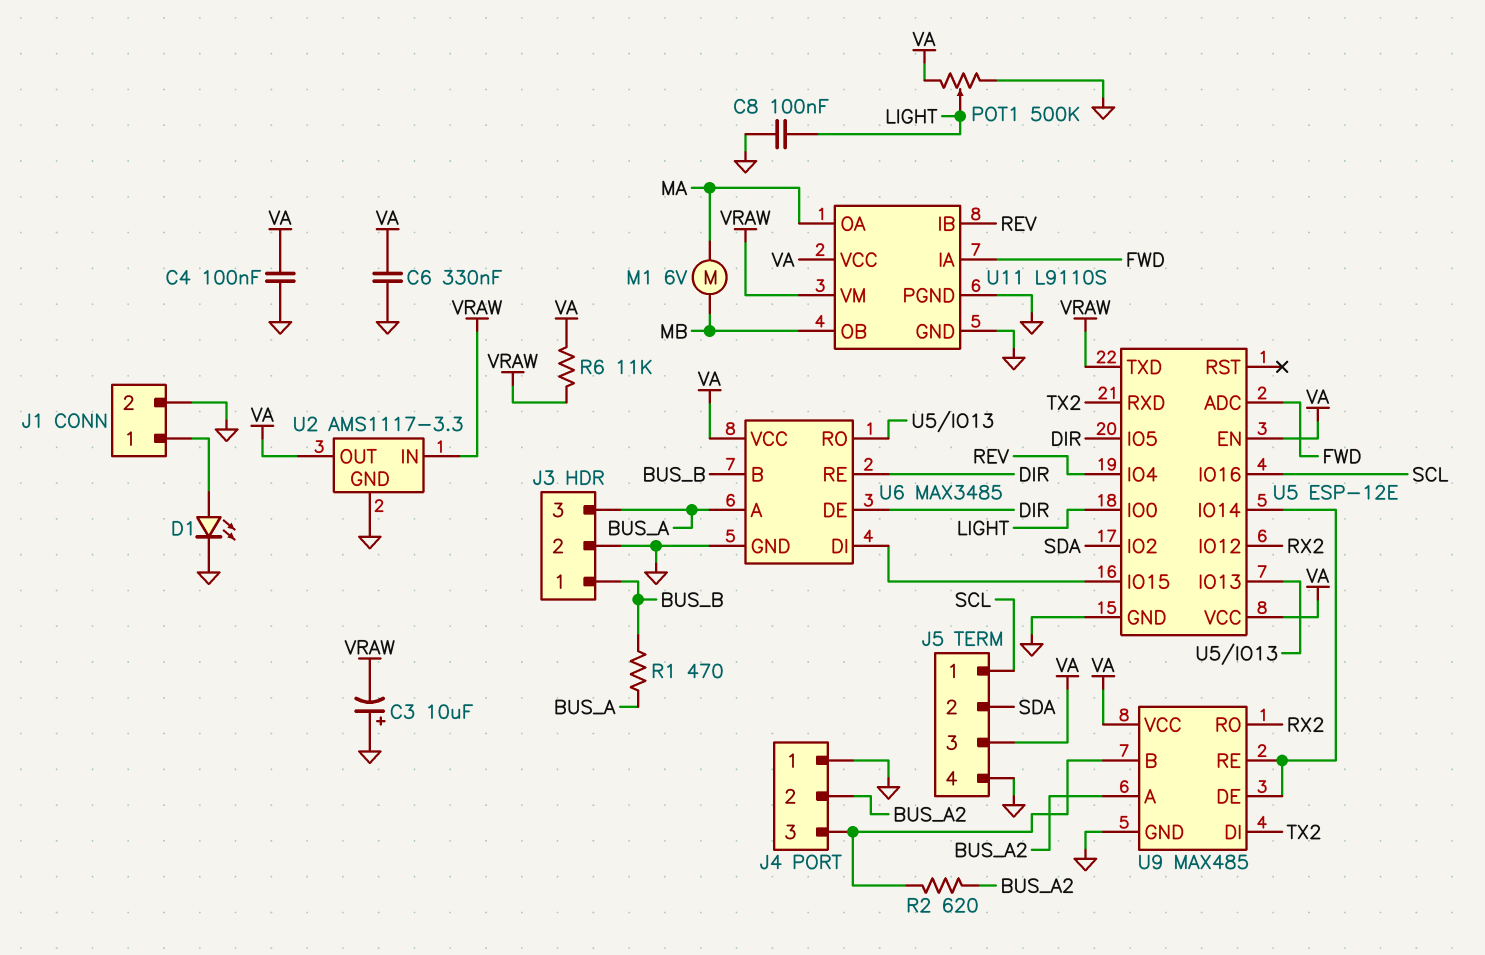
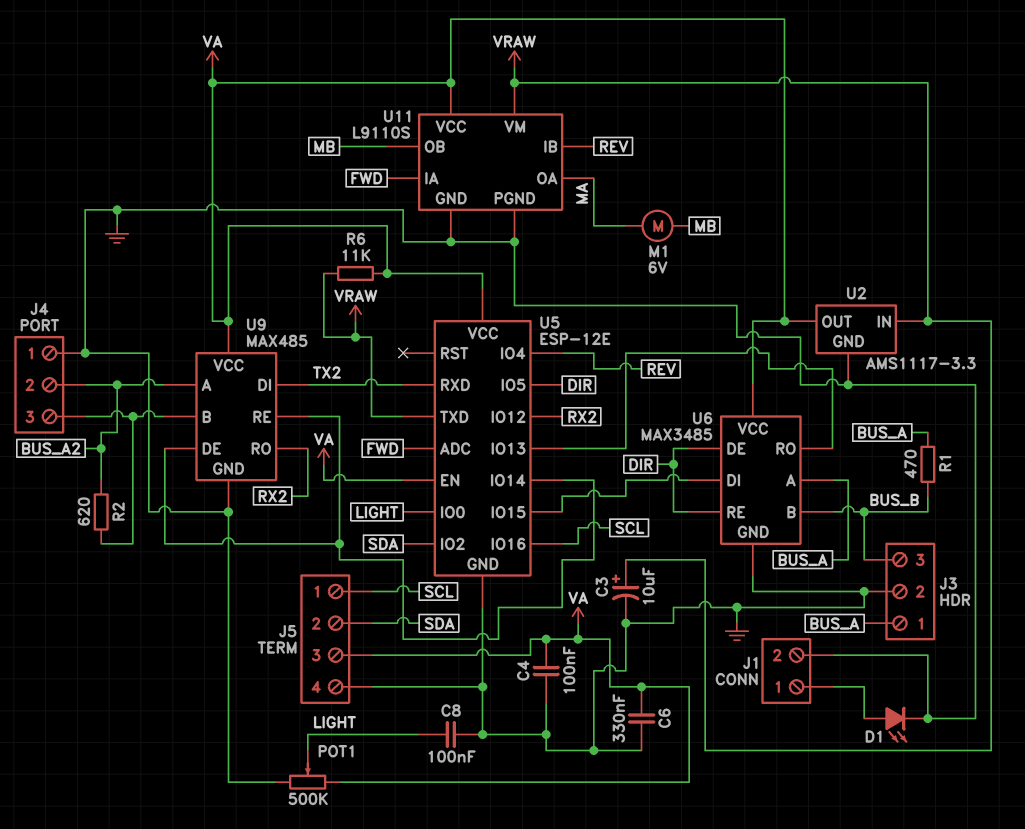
C3: 10uF (plus GND, minus VRAW) -> 10uF (plus VRAW, minus GND)
J3 pin 1: BUS_B -> BUS_A
J3 pin 3: BUS_A -> BUS_B

